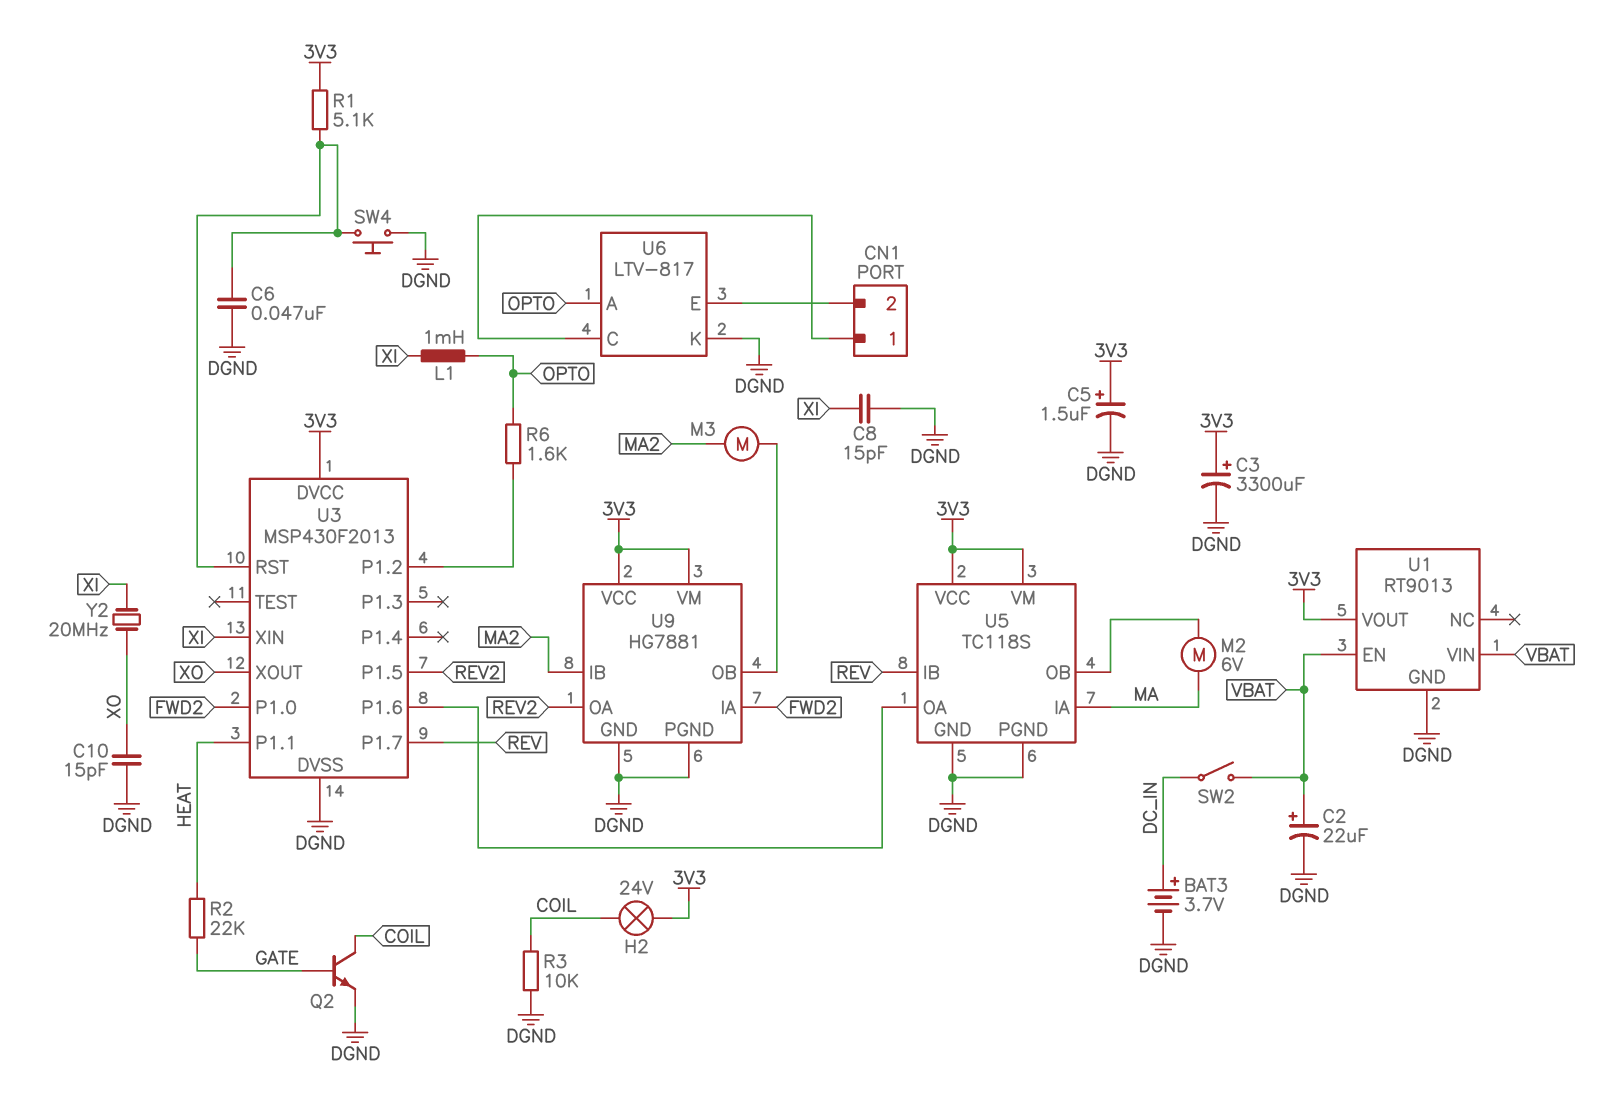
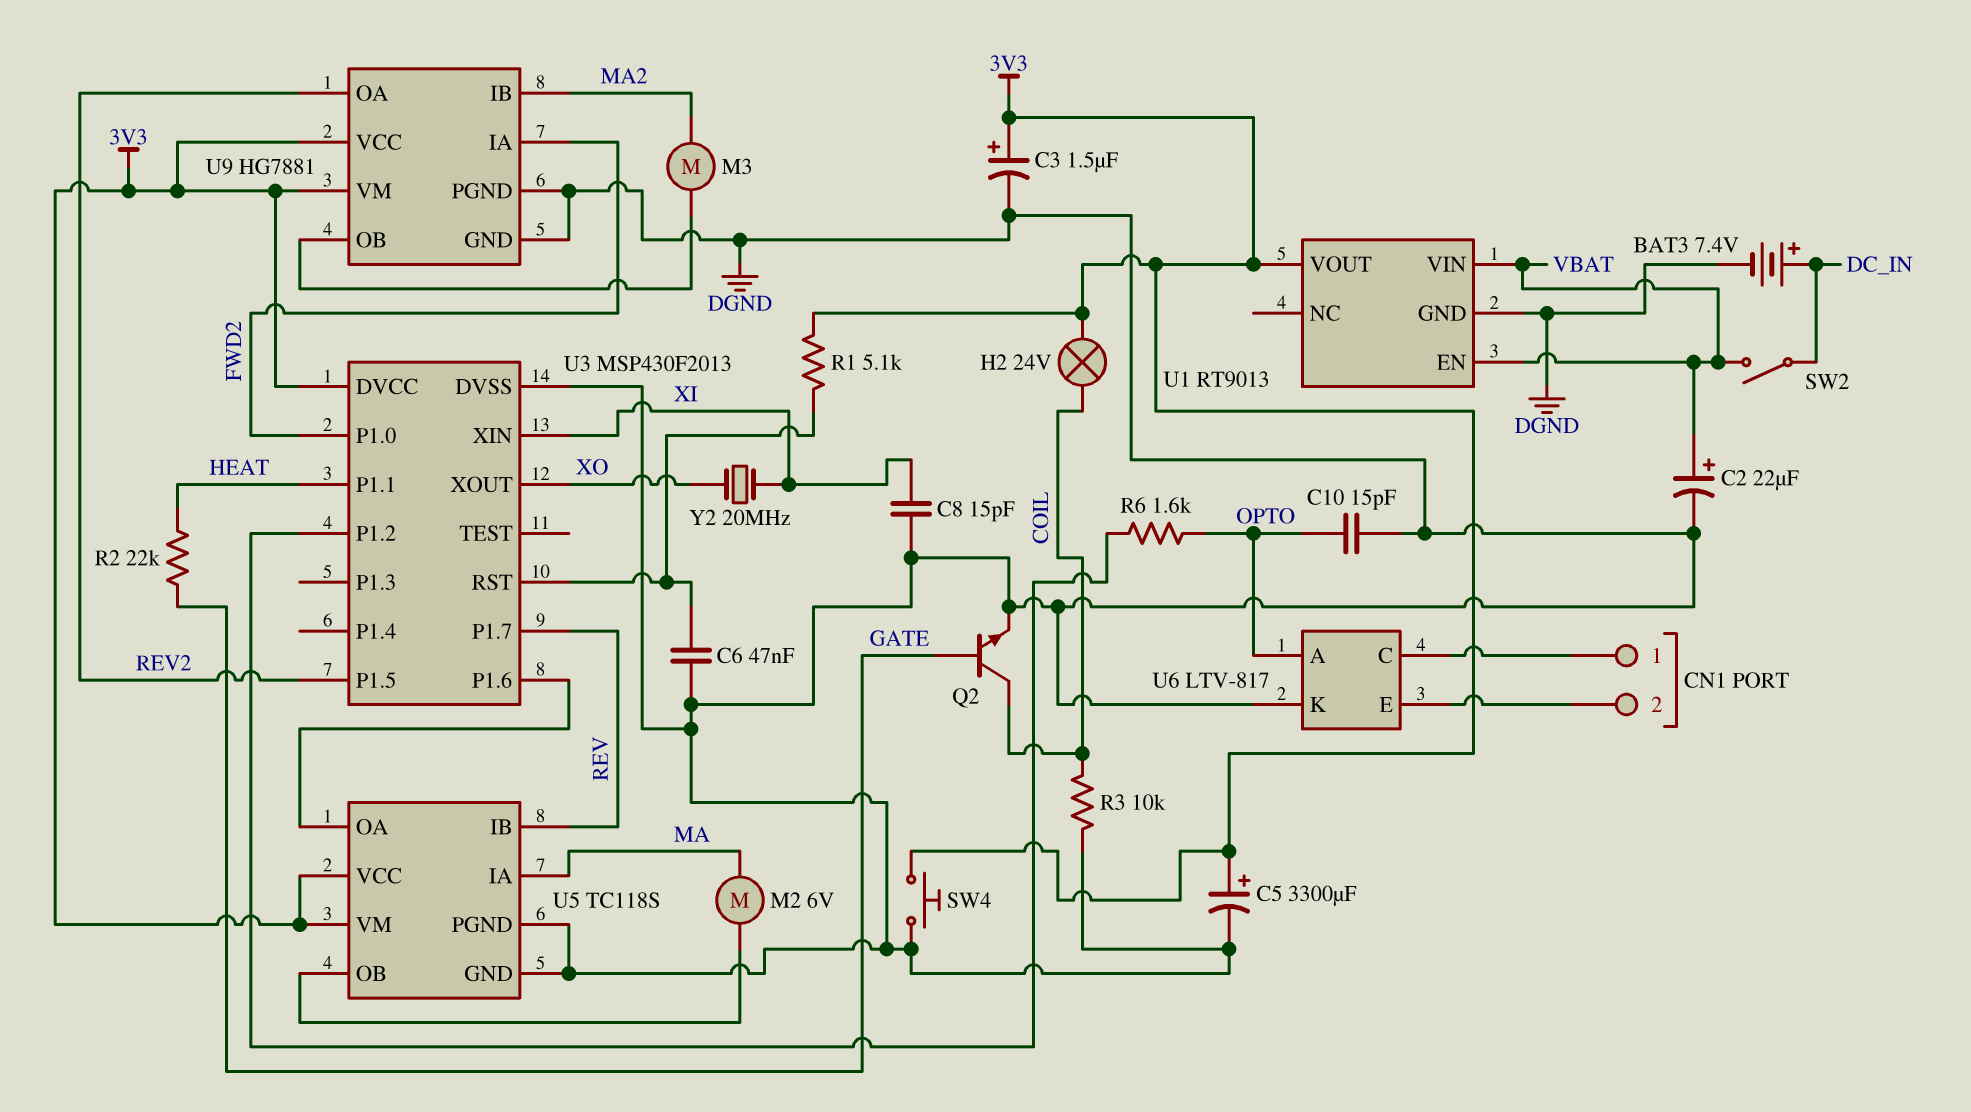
BAT3: 3.7V (plus DC_IN, minus DGND) -> 7.4V (plus DC_IN, minus DGND)
C3: 3300uF (plus 3V3, minus DGND) -> 1.5uF (plus 3V3, minus DGND)
C5: 1.5uF (plus 3V3, minus DGND) -> 3300uF (plus 3V3, minus DGND)
C10: 15pF (DGND, XO) -> 15pF (DGND, OPTO)
L1: 1mH (OPTO, XI) -> none
SW4: button (DGND, U3/RST) -> button (3V3, DGND)

